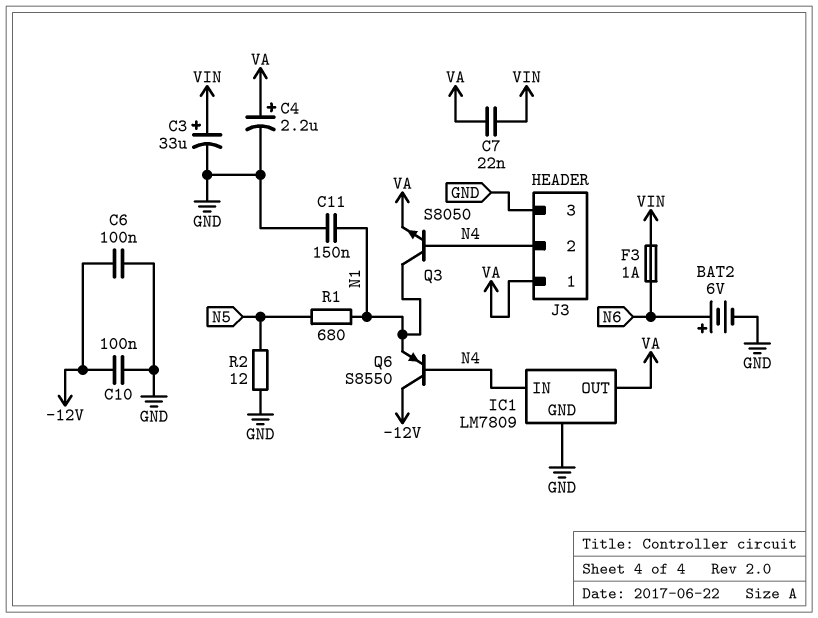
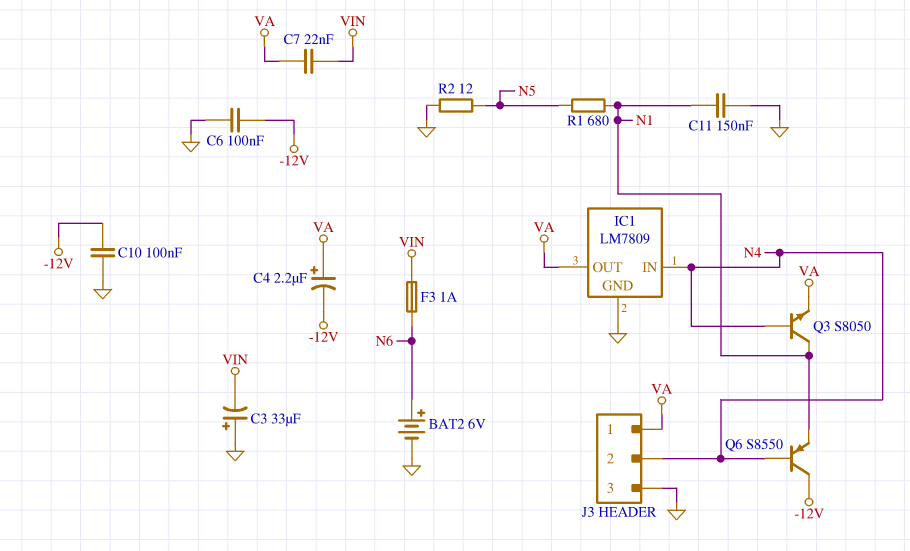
C3: 33uF (plus VIN, minus GND) -> 33uF (plus GND, minus VIN)
C4: 2.2uF (plus VA, minus GND) -> 2.2uF (plus VA, minus -12V)

